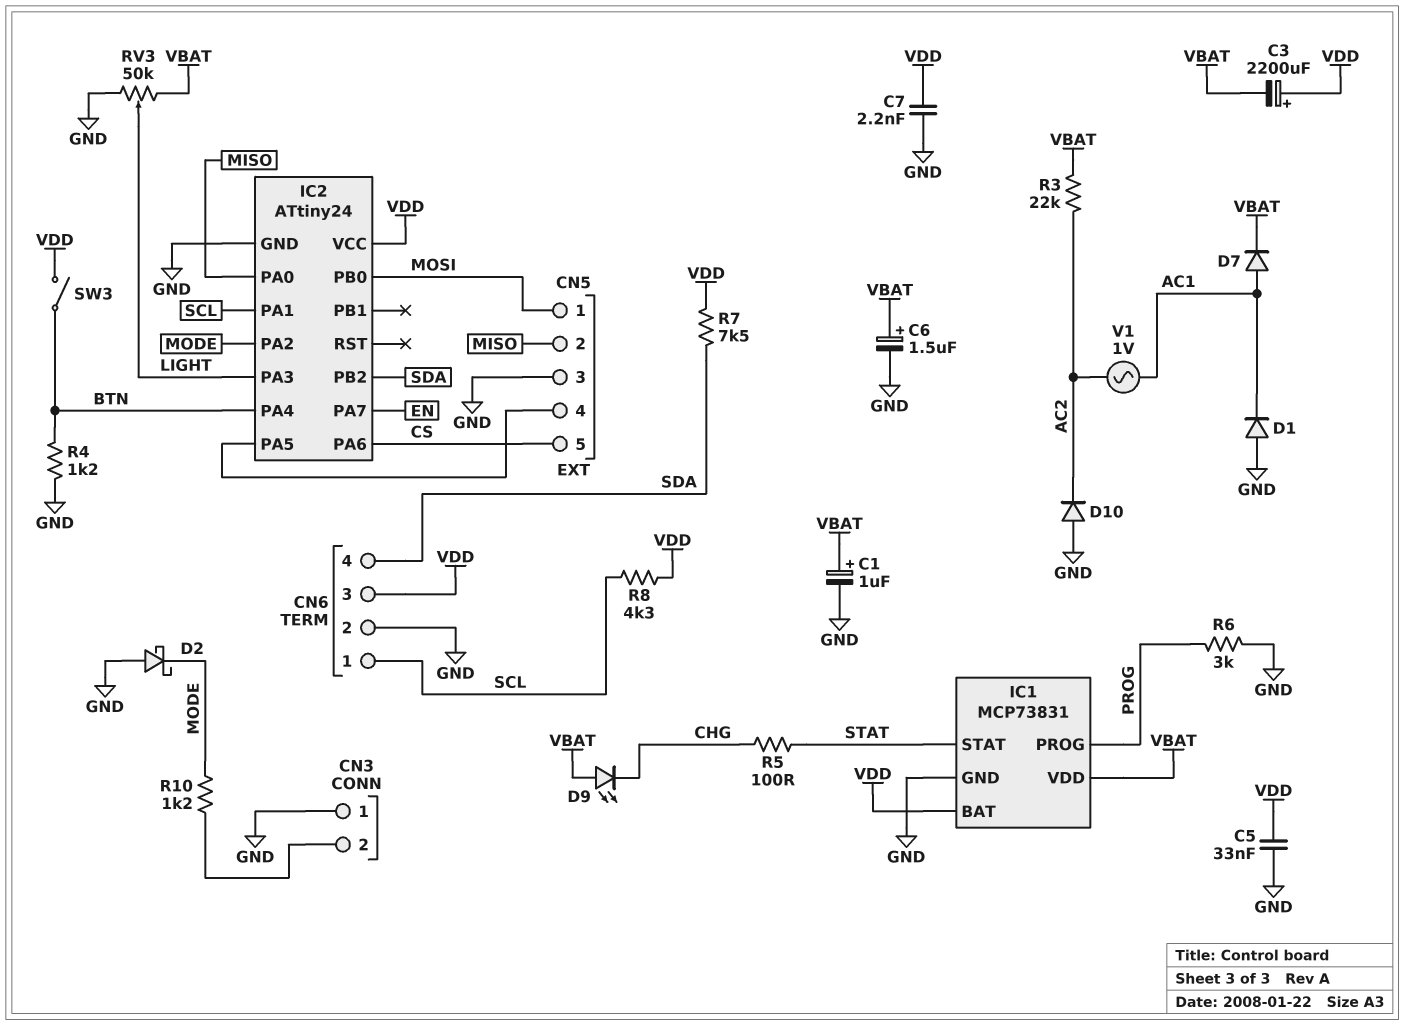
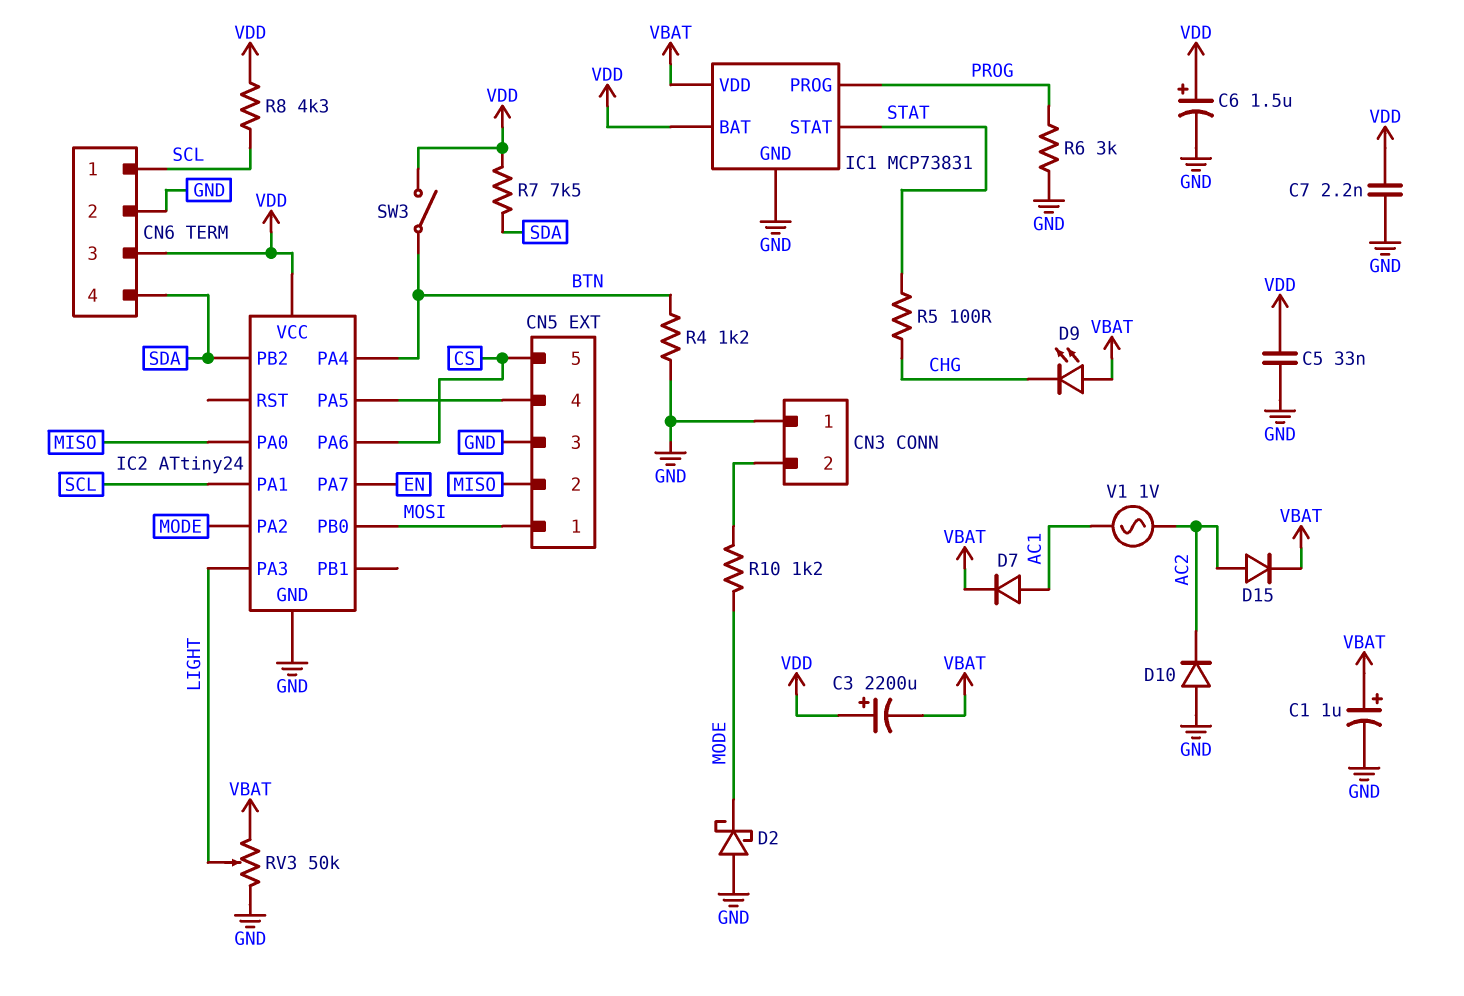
C6: 1.5uF (plus VBAT, minus GND) -> 1.5uF (plus VDD, minus GND)
D1: diode (A GND, K AC1) -> none
D15: none -> diode (A AC2, K VBAT)
R3: 22k (AC2, VBAT) -> none

